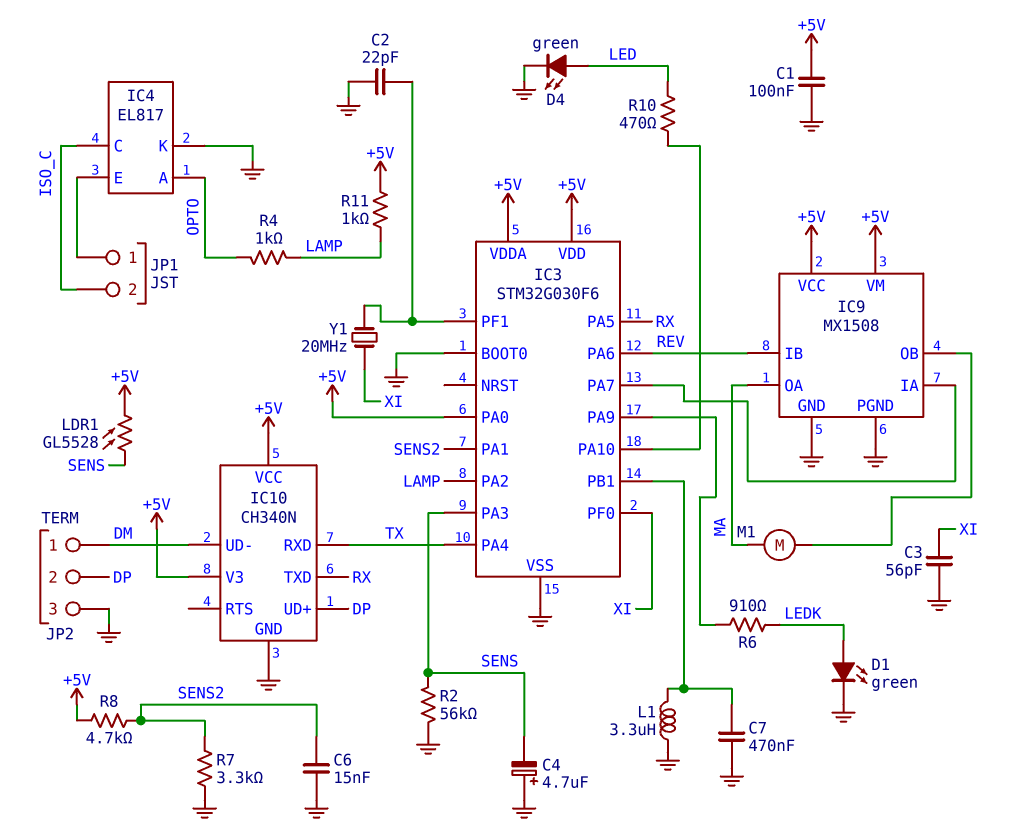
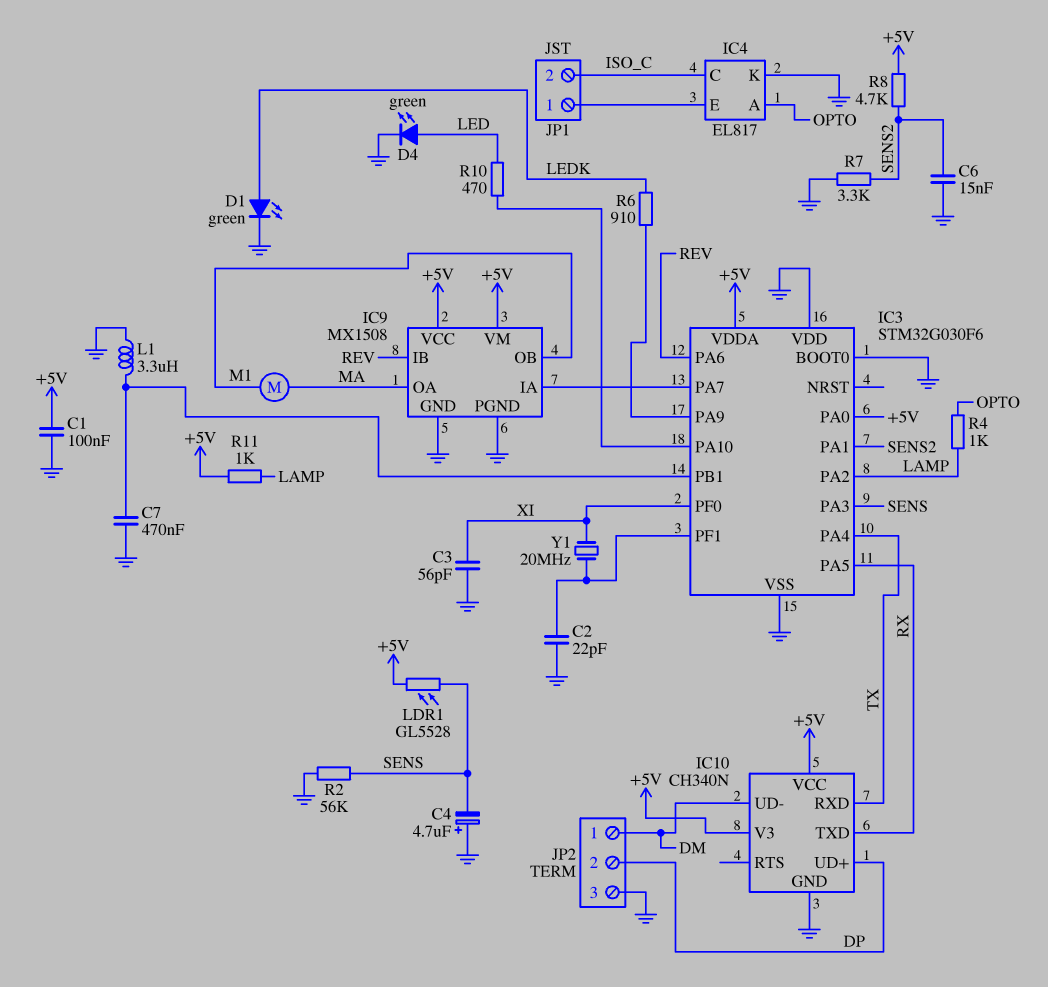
IC3 pin VDD: +5V -> GND

